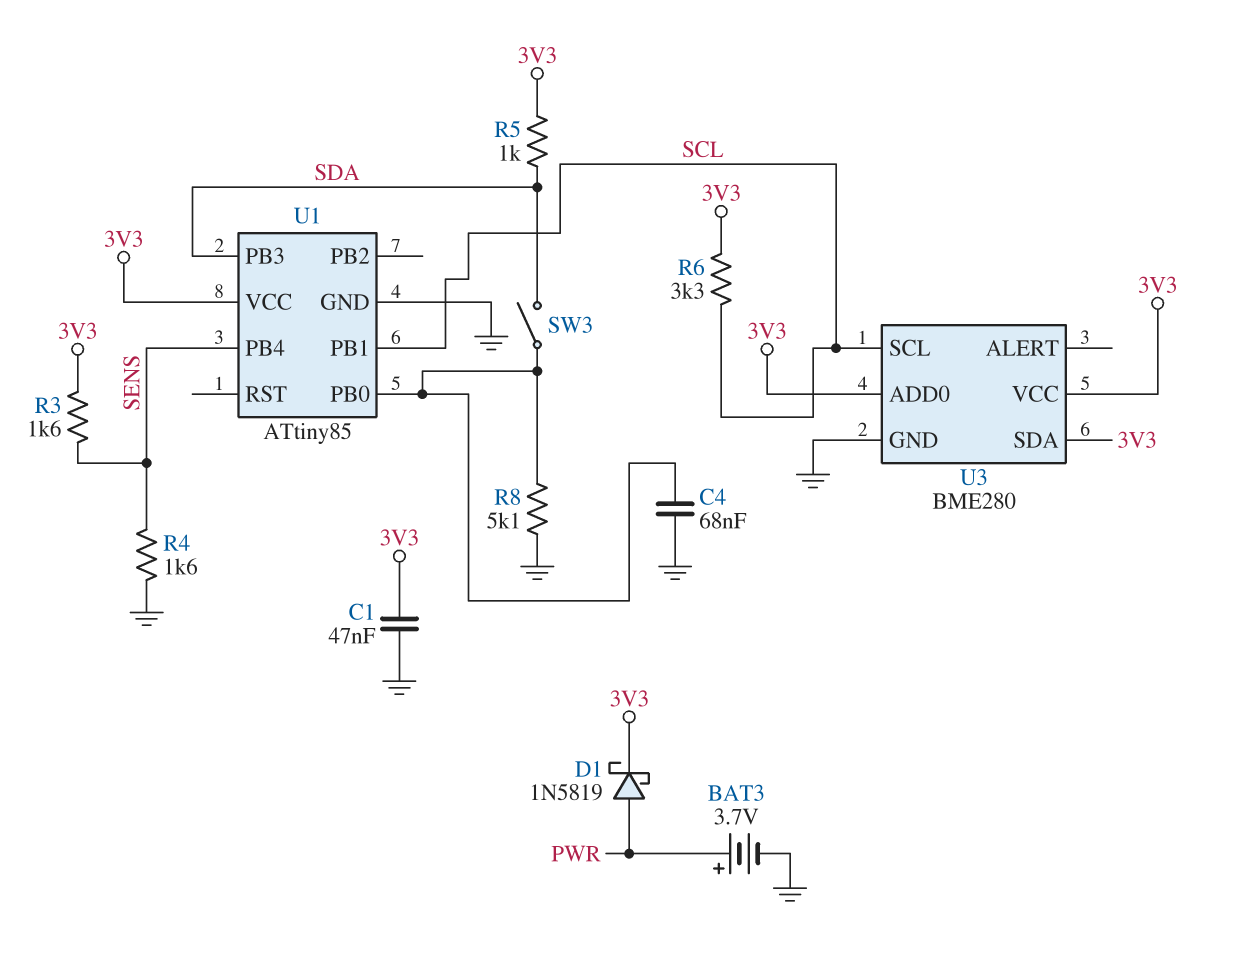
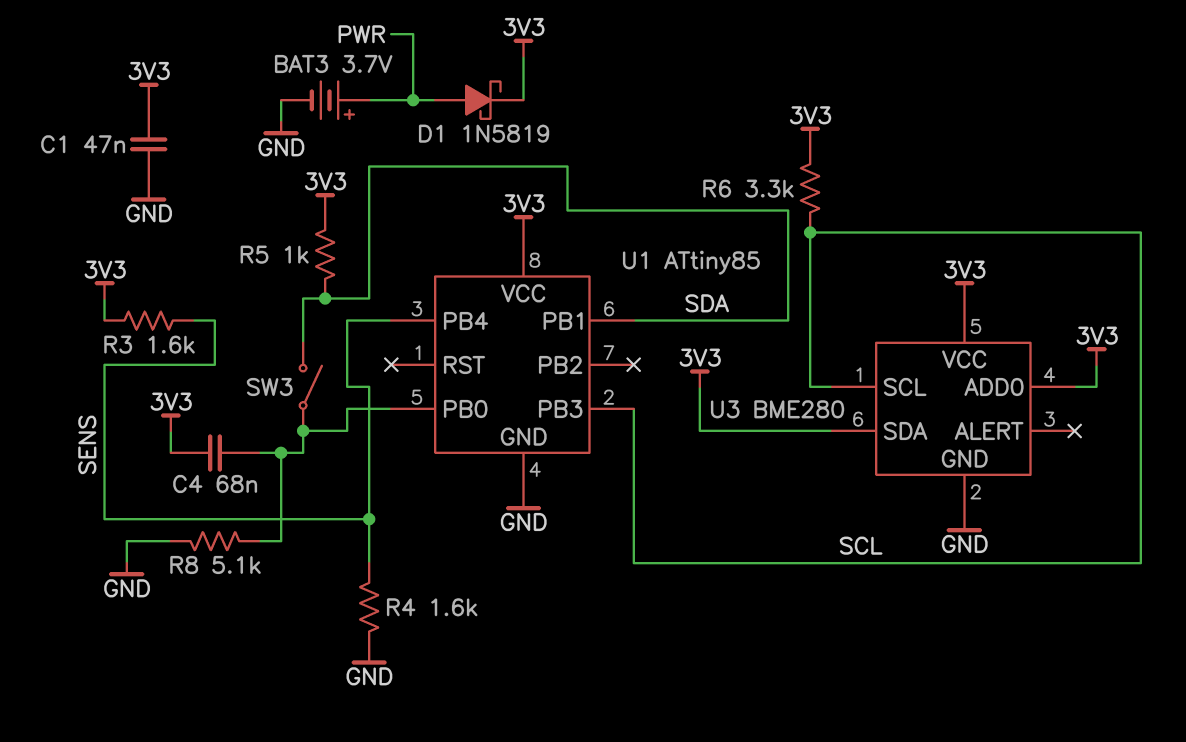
C4: 68nF (GND, U1/PB0) -> 68nF (3V3, U1/PB0)
U1 pin PB1: SCL -> SDA
U1 pin PB3: SDA -> SCL

